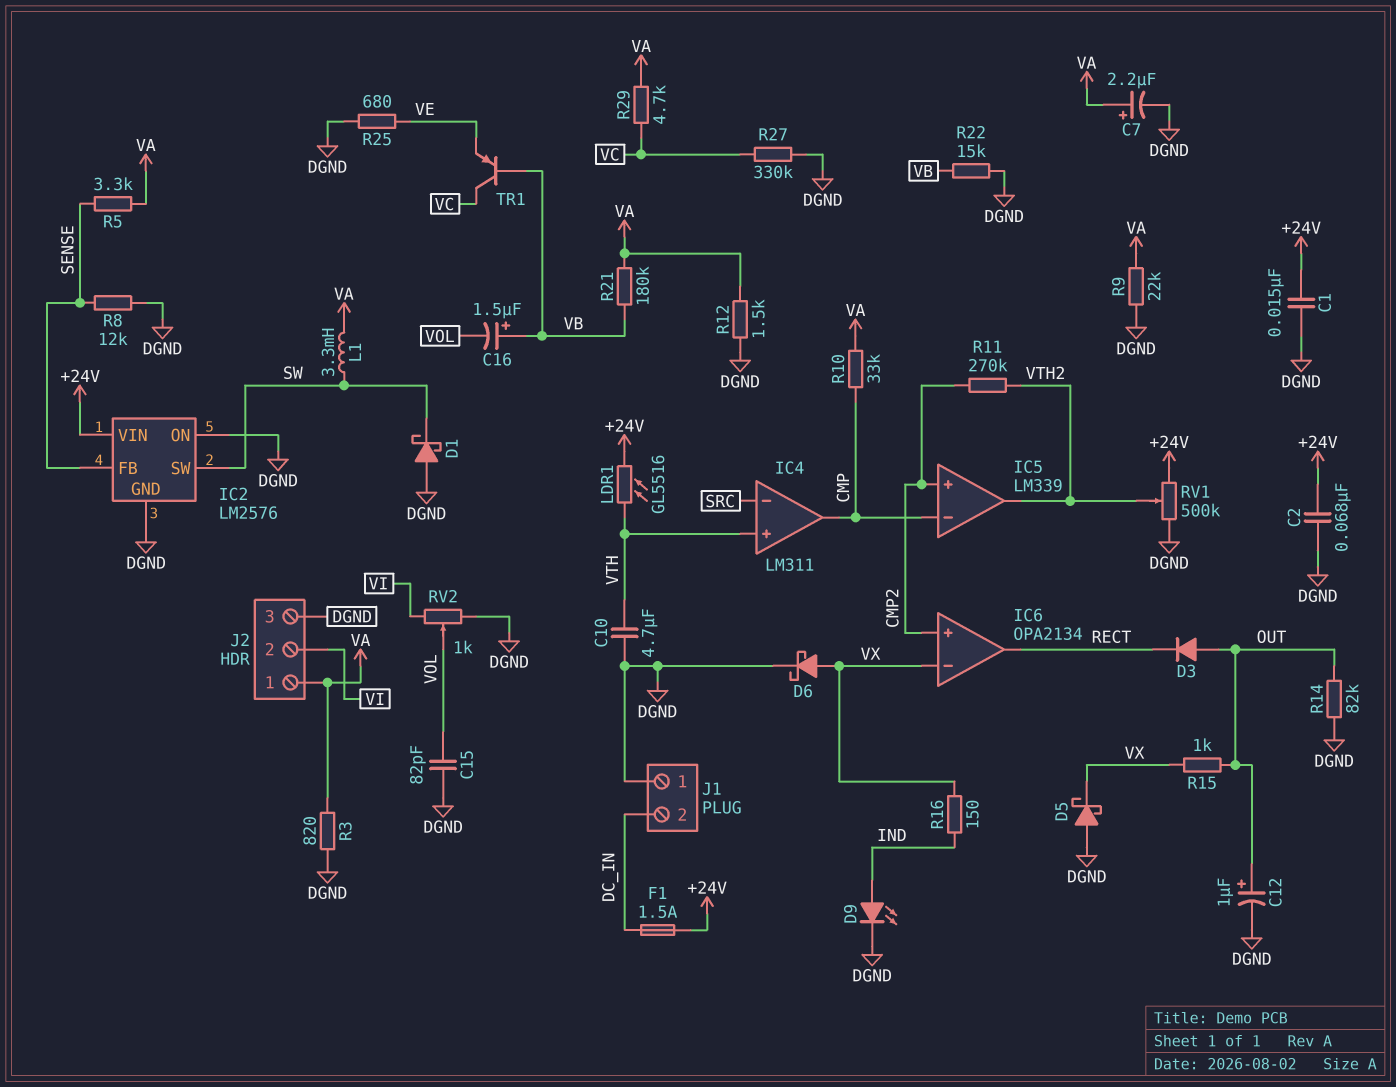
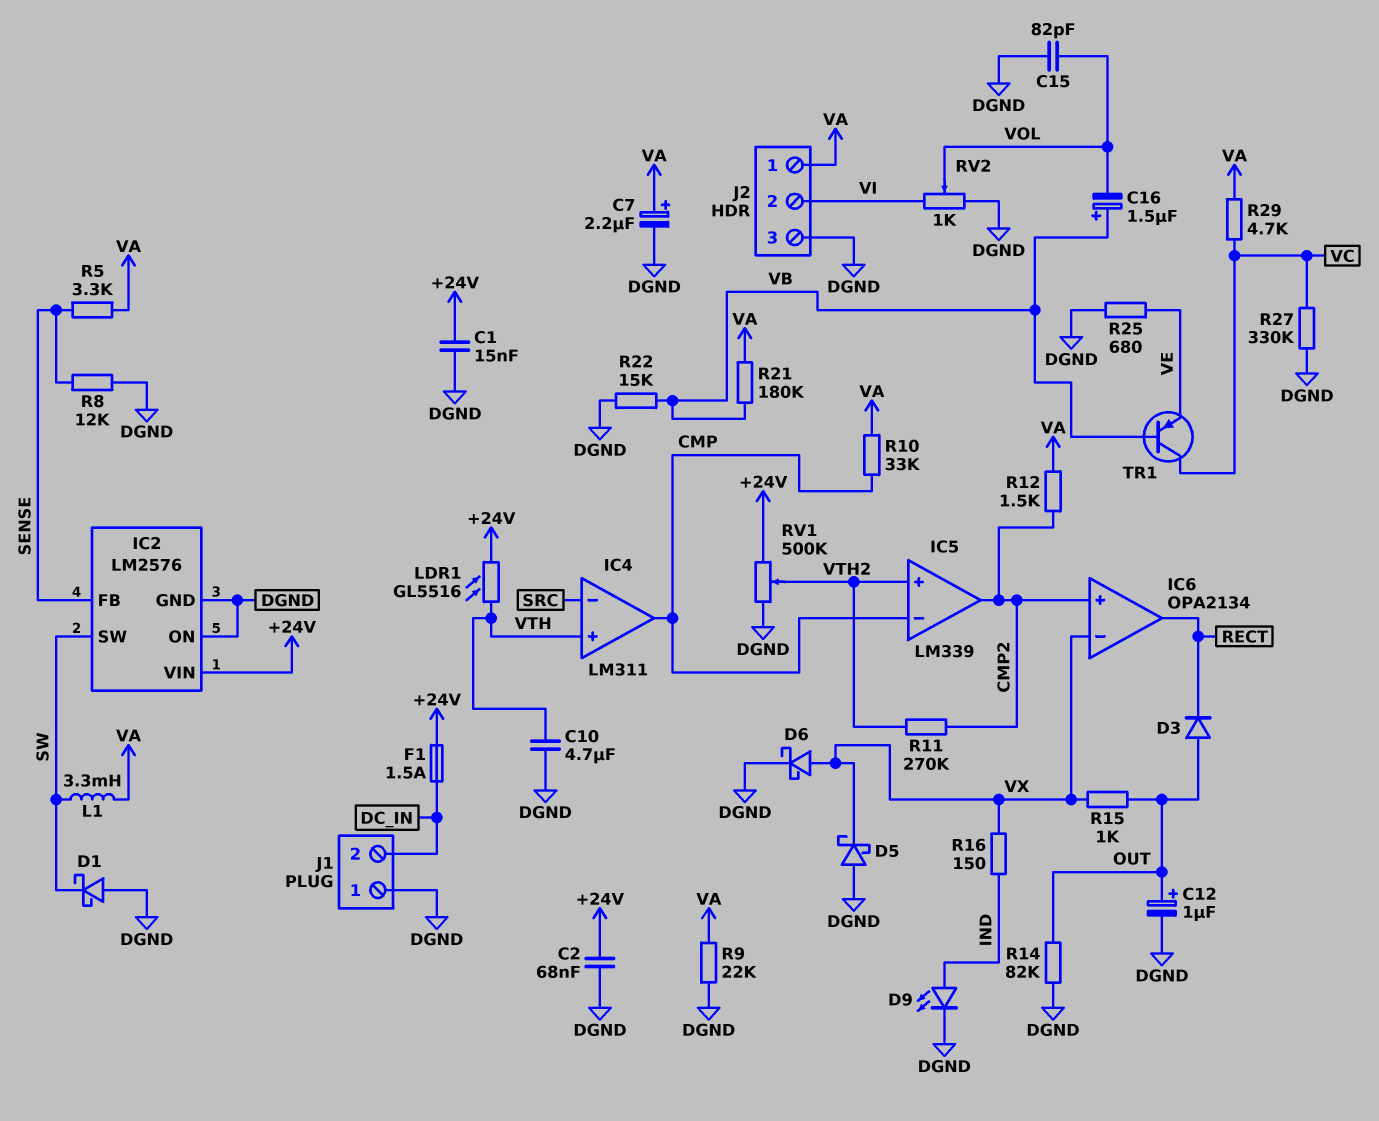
IC5 pin in+: CMP2 -> VTH2
IC5 pin out: VTH2 -> CMP2
R3: 820 (DGND, VA) -> none
R12: 1.5k (DGND, VA) -> 1.5k (CMP2, VA)

